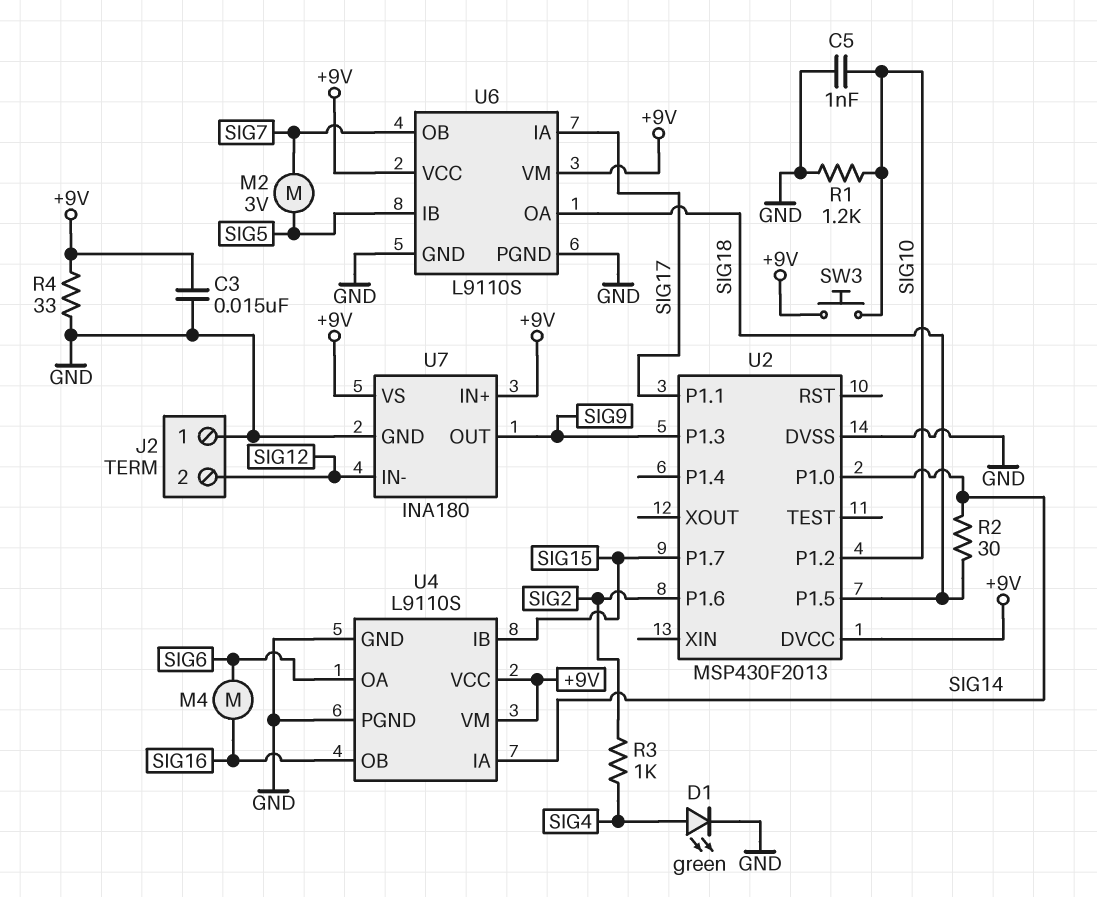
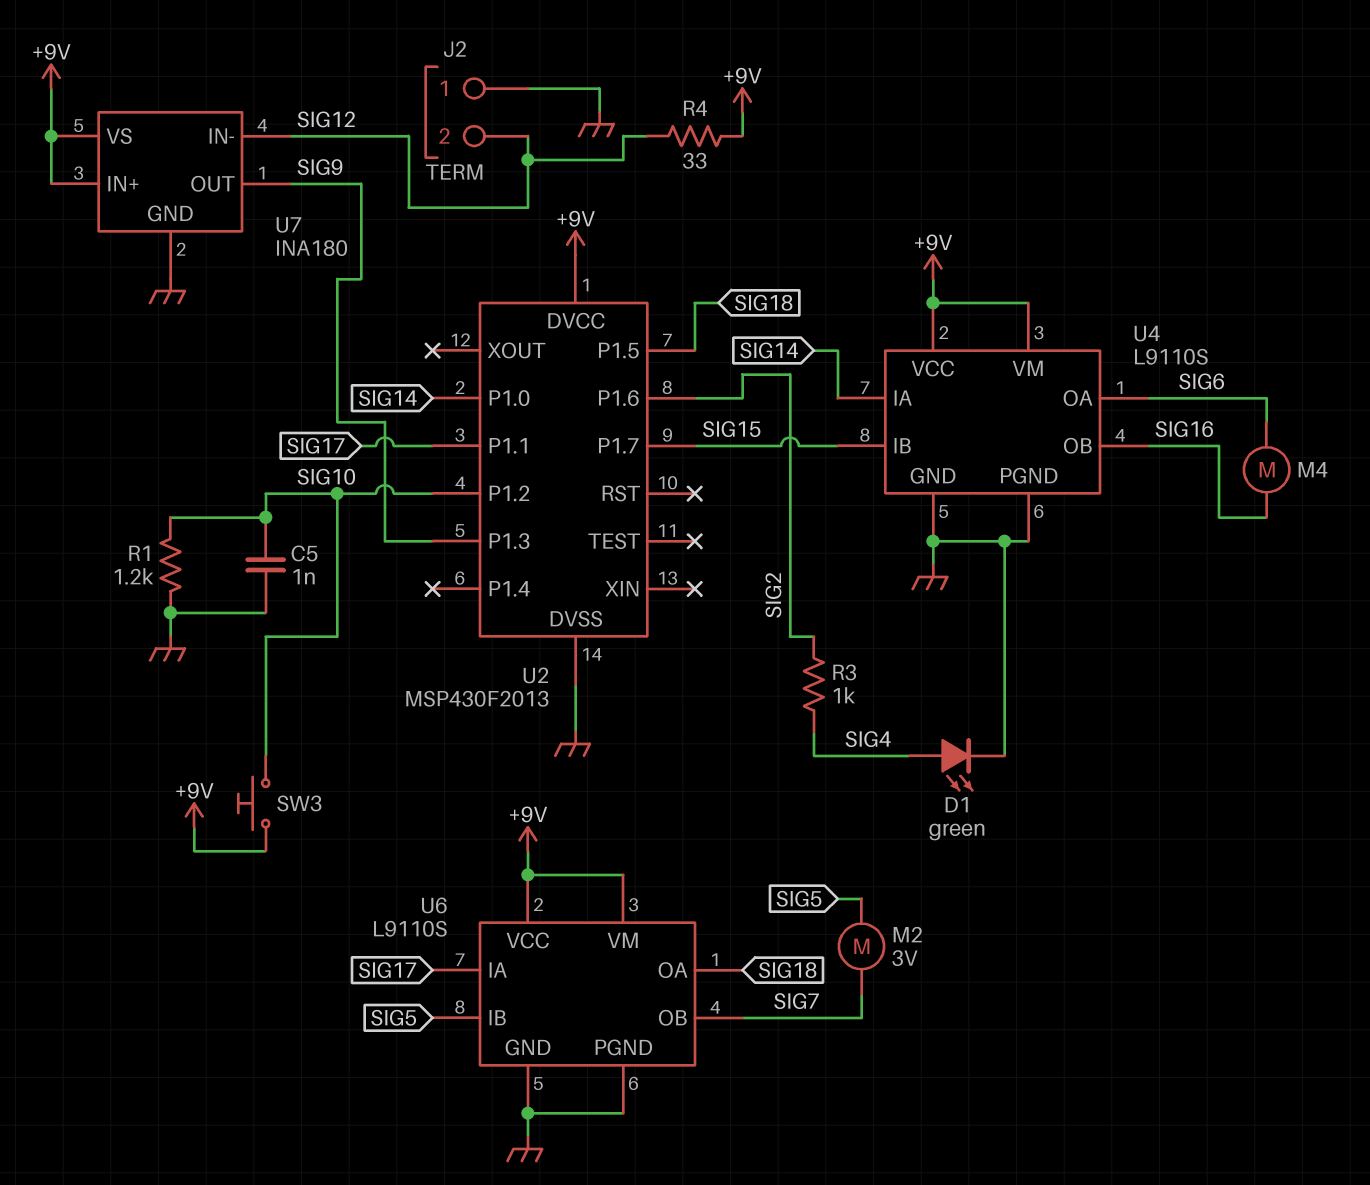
C3: 15nF (+9V, GND) -> none
R2: 30 (SIG14, SIG18) -> none
R4: 33 (+9V, GND) -> 33 (+9V, SIG12)

